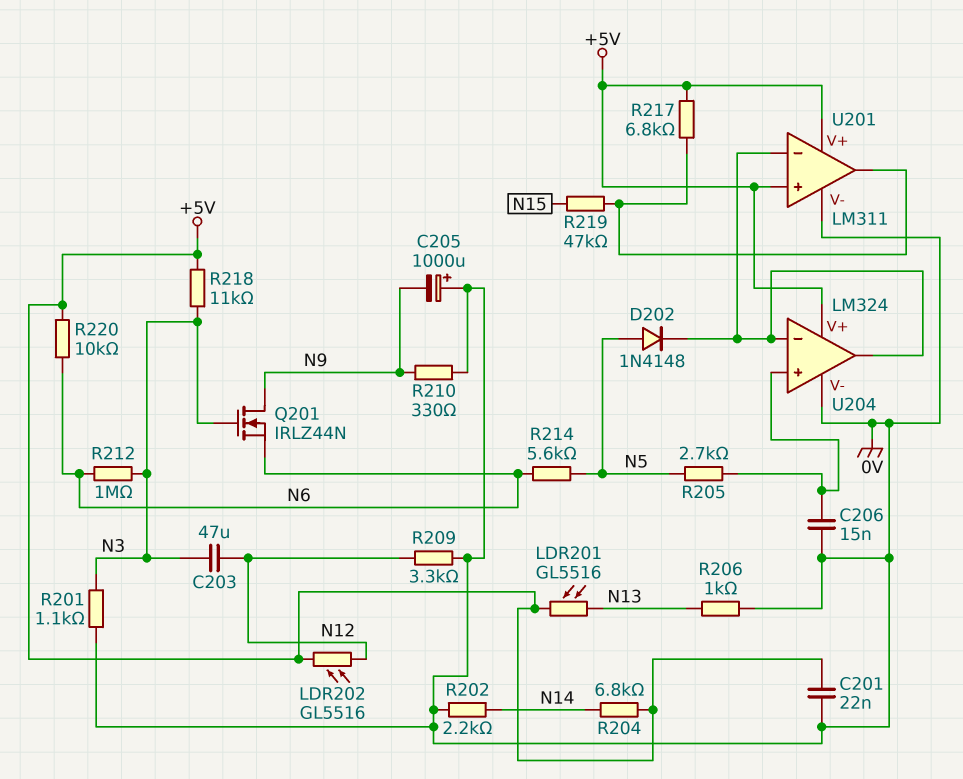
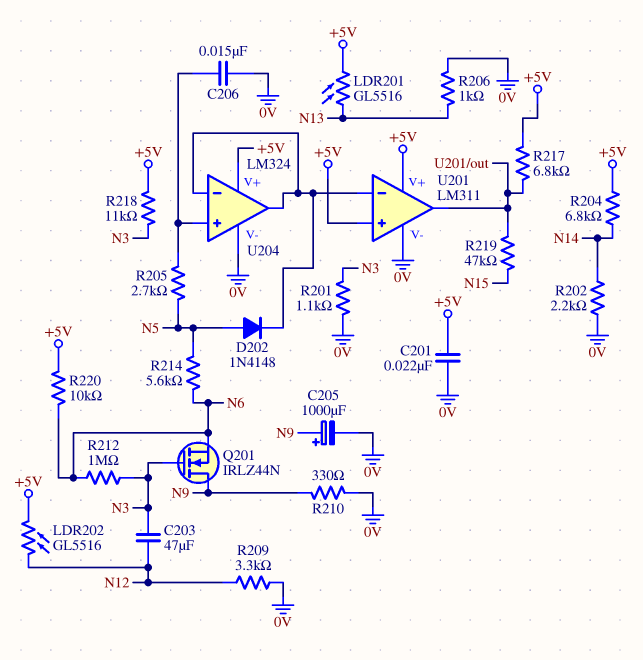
C205: 1000uF (plus 0V, minus N9) -> 1000uF (plus N9, minus 0V)

